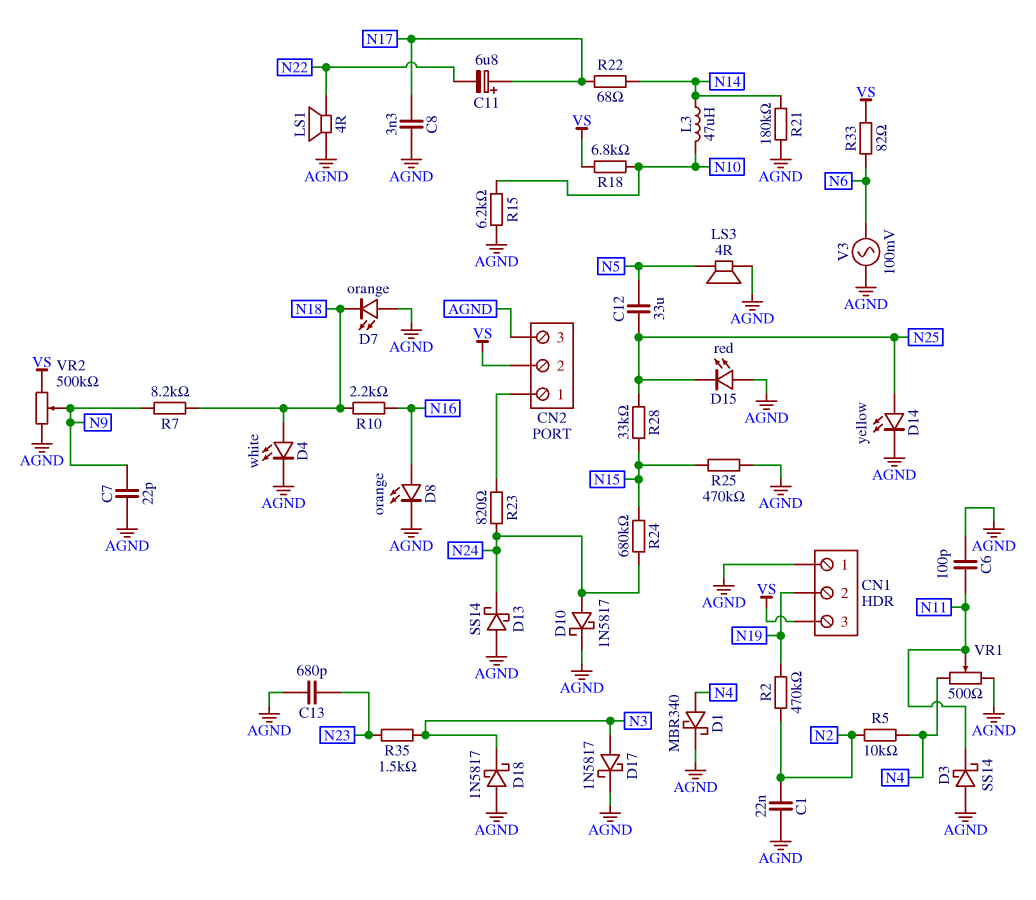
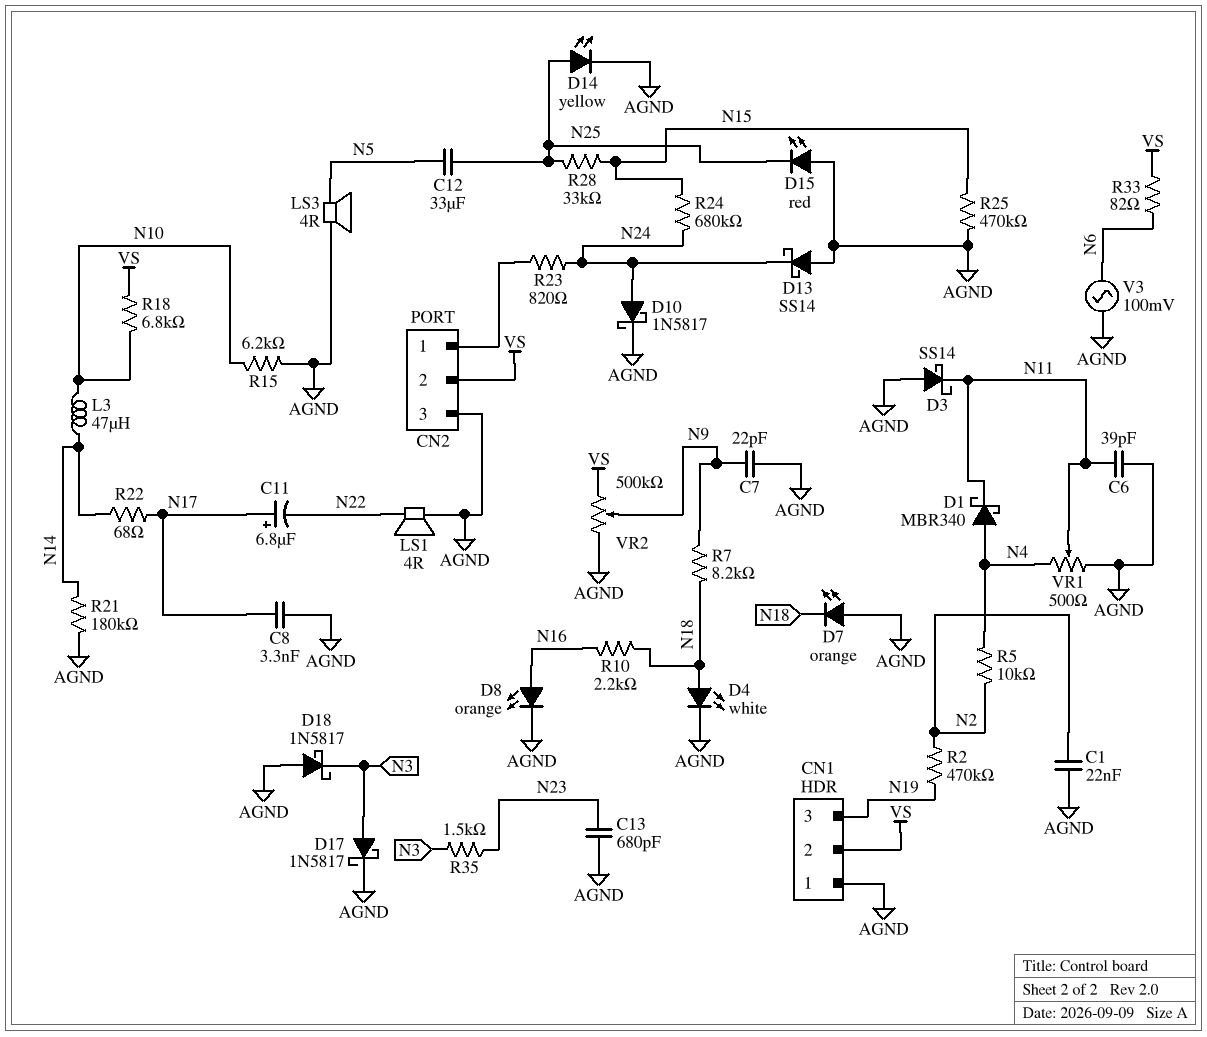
C6: 100pF (AGND, N11) -> 39pF (AGND, N11)
CN1 pin 2: N19 -> VS
CN1 pin 3: VS -> N19
D1: schottky MBR340 (A N4, K AGND) -> schottky MBR340 (A N4, K N11)

